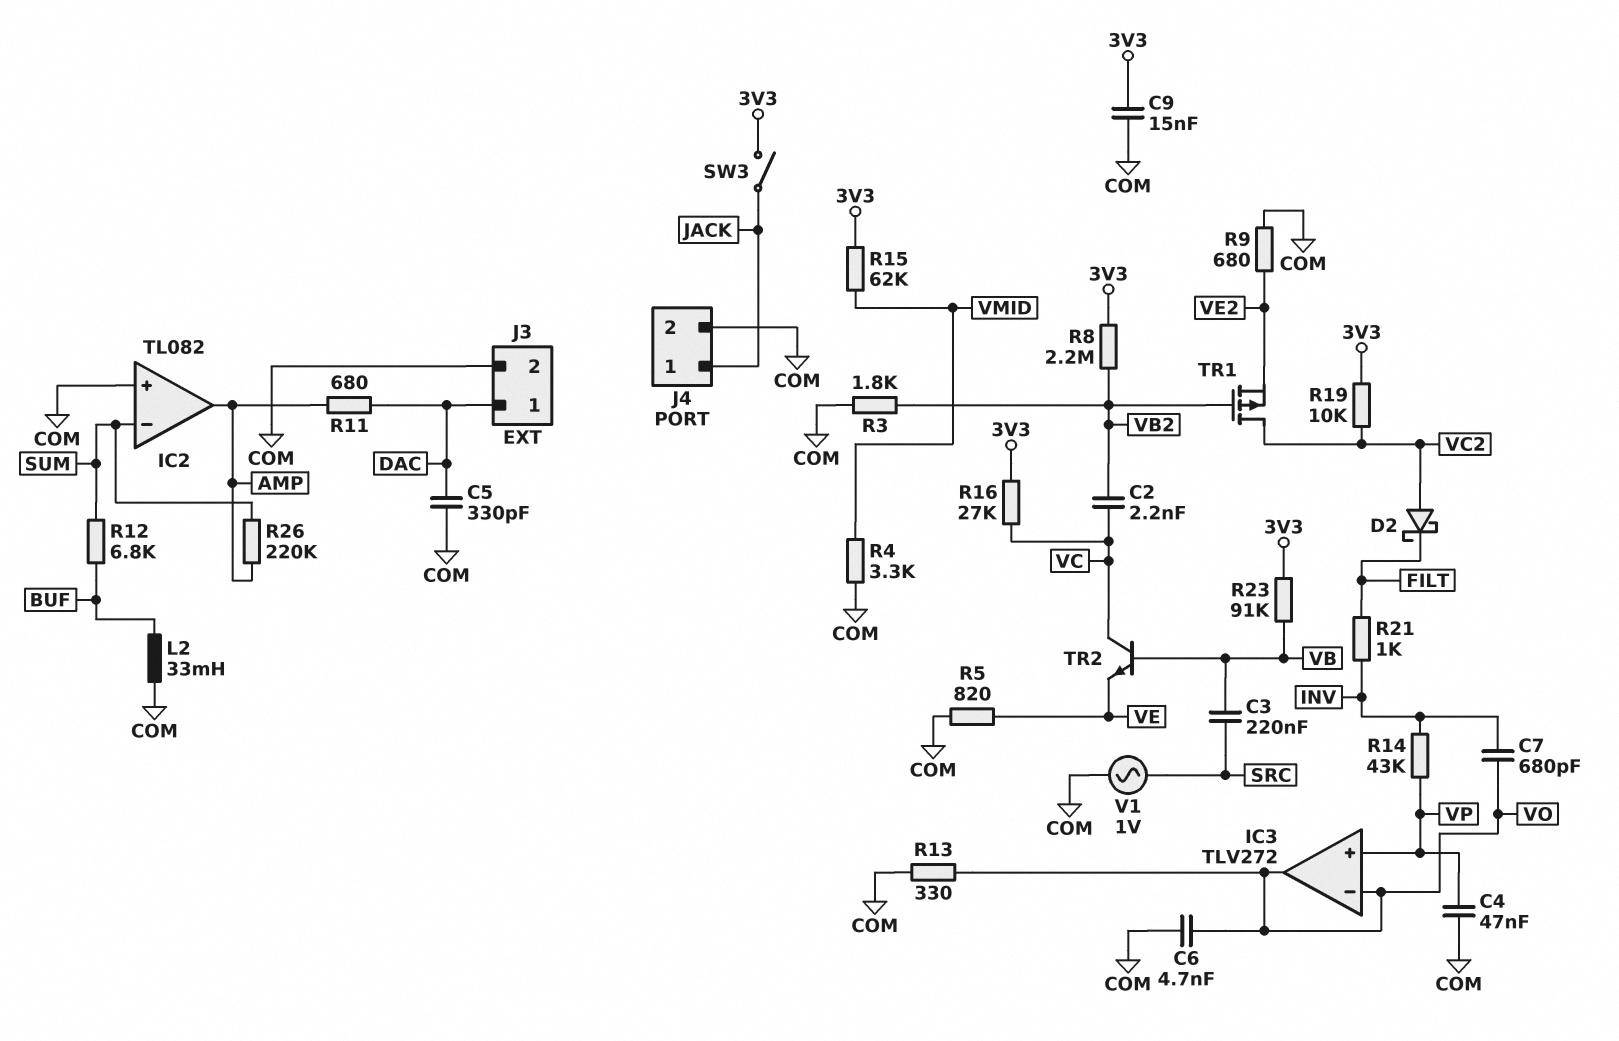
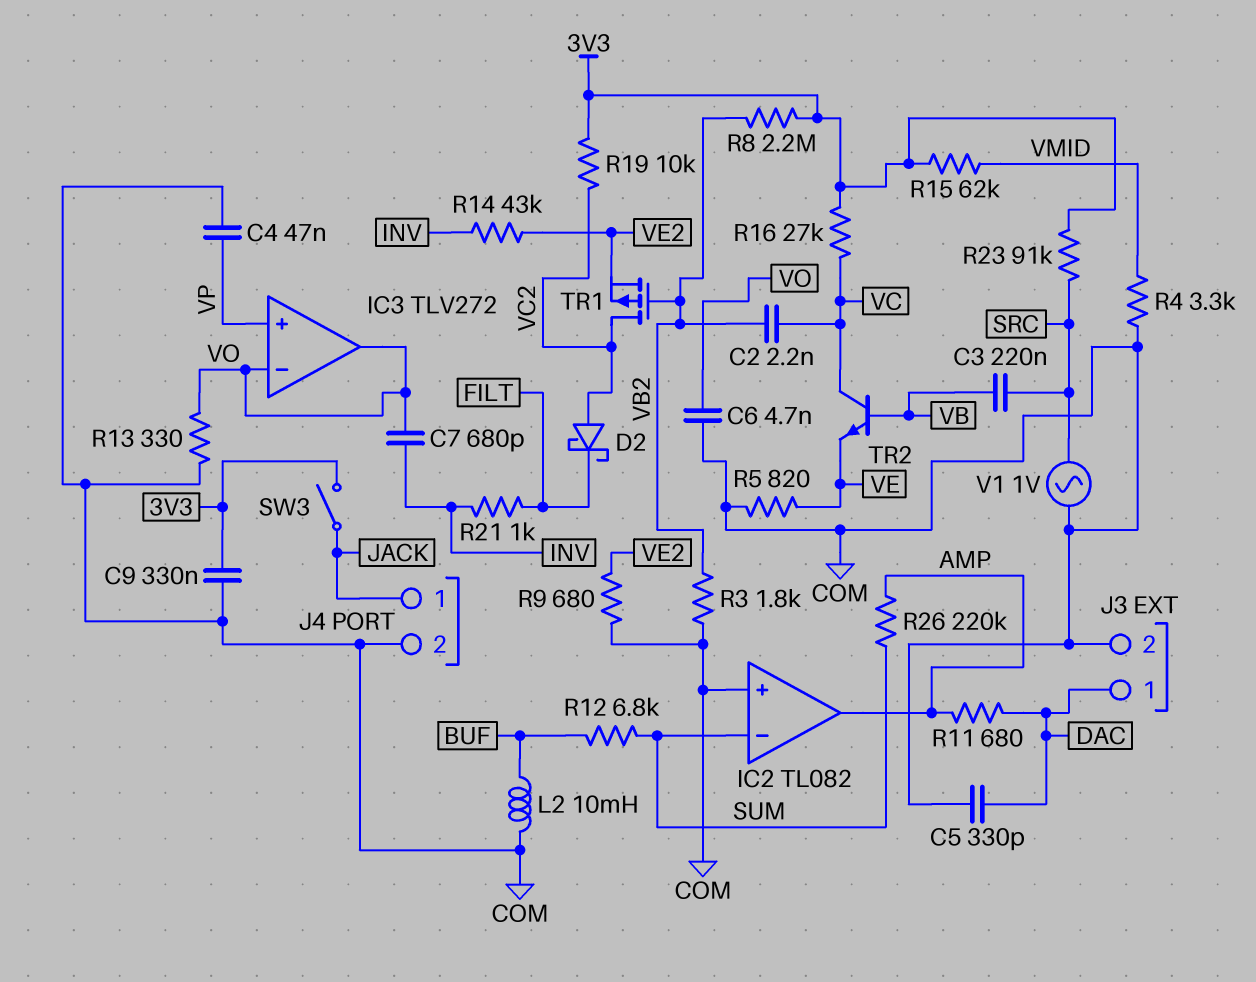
C9: 15nF (3V3, COM) -> 330nF (3V3, COM)
L2: 33mH (BUF, COM) -> 10mH (BUF, COM)
R14: 43k (INV, VP) -> 43k (INV, VE2)
R23: 91k (3V3, VB) -> 91k (3V3, SRC)

